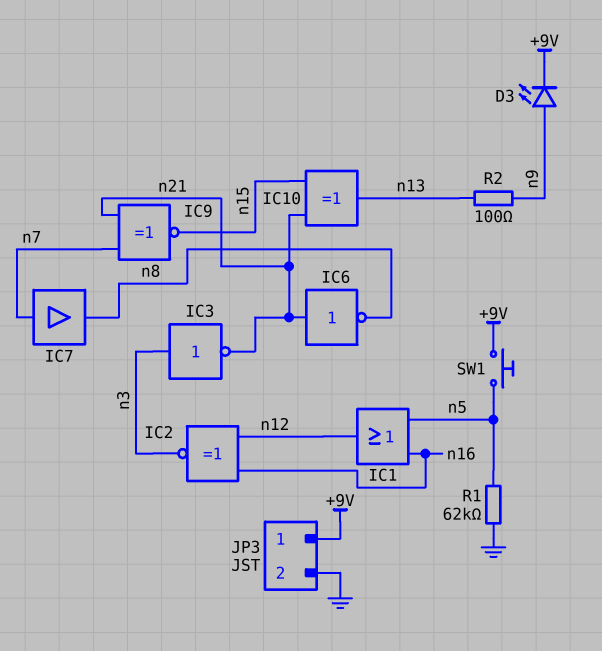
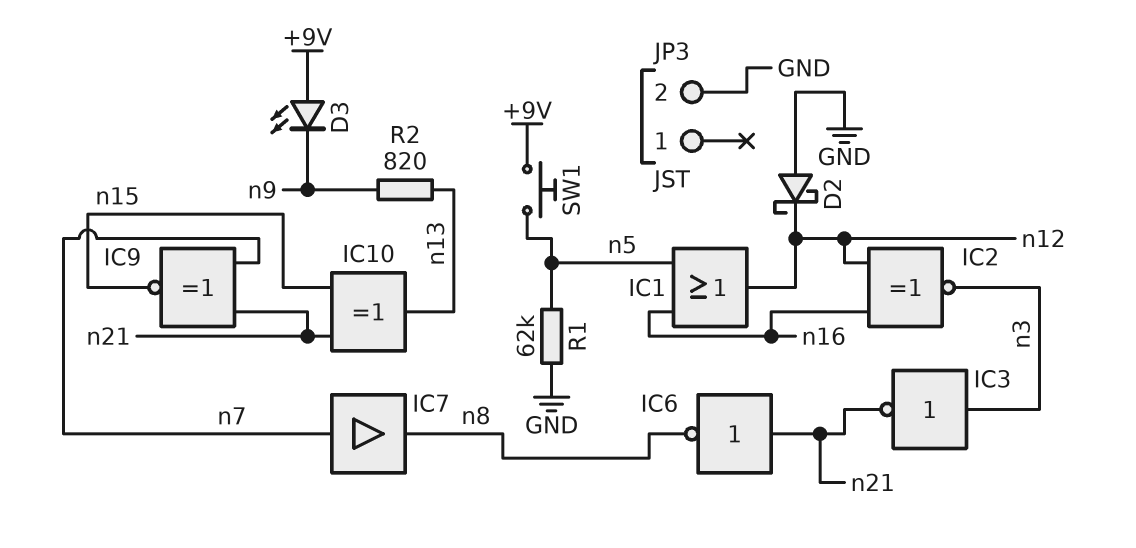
D2: none -> schottky (A GND, K n12)
D3: LED (A n9, K +9V) -> LED (A +9V, K n9)
JP3 pin 1: +9V -> none
R2: 100 (n9, n13) -> 820 (n9, n13)

